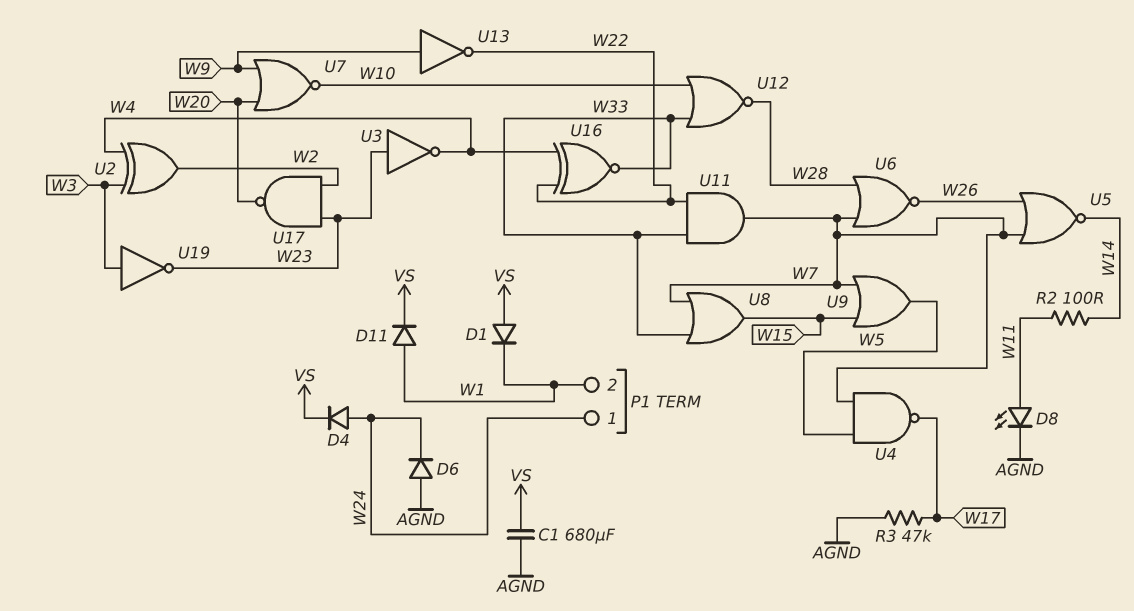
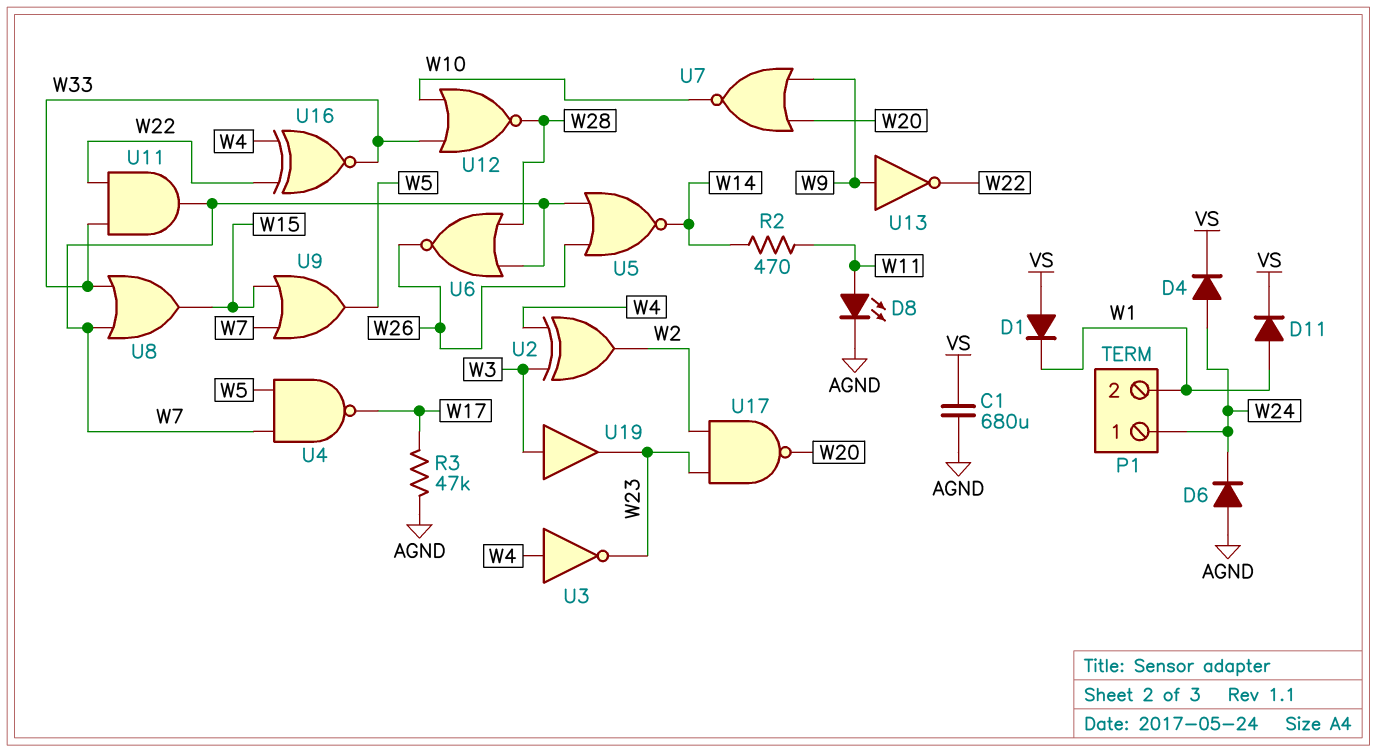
R2: 100 (W11, W14) -> 470 (W11, W14)
U3: NOT (in W23, out W4) -> NOT (in W4, out W23)
U19: NOT (in W3, out W23) -> buffer (in W3, out W23)

